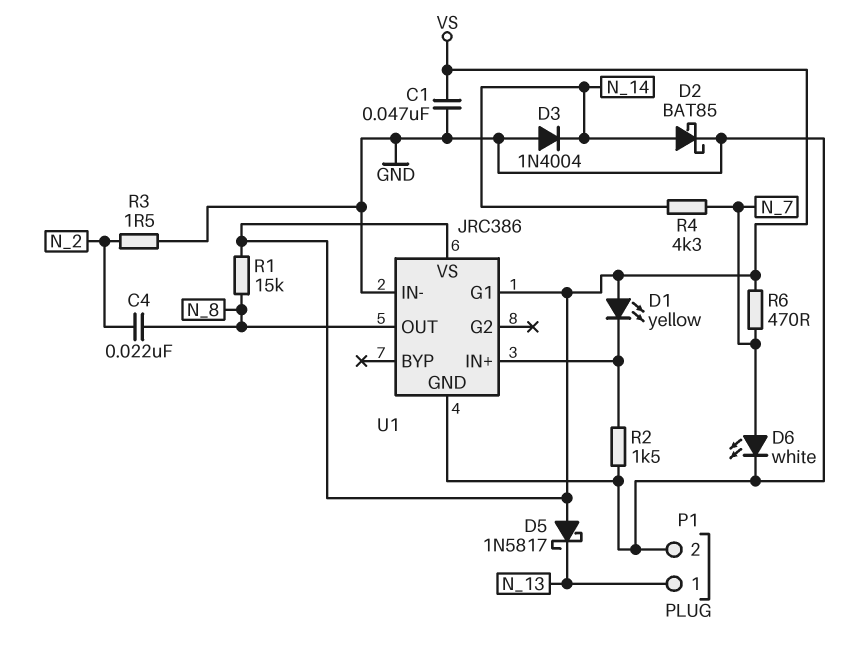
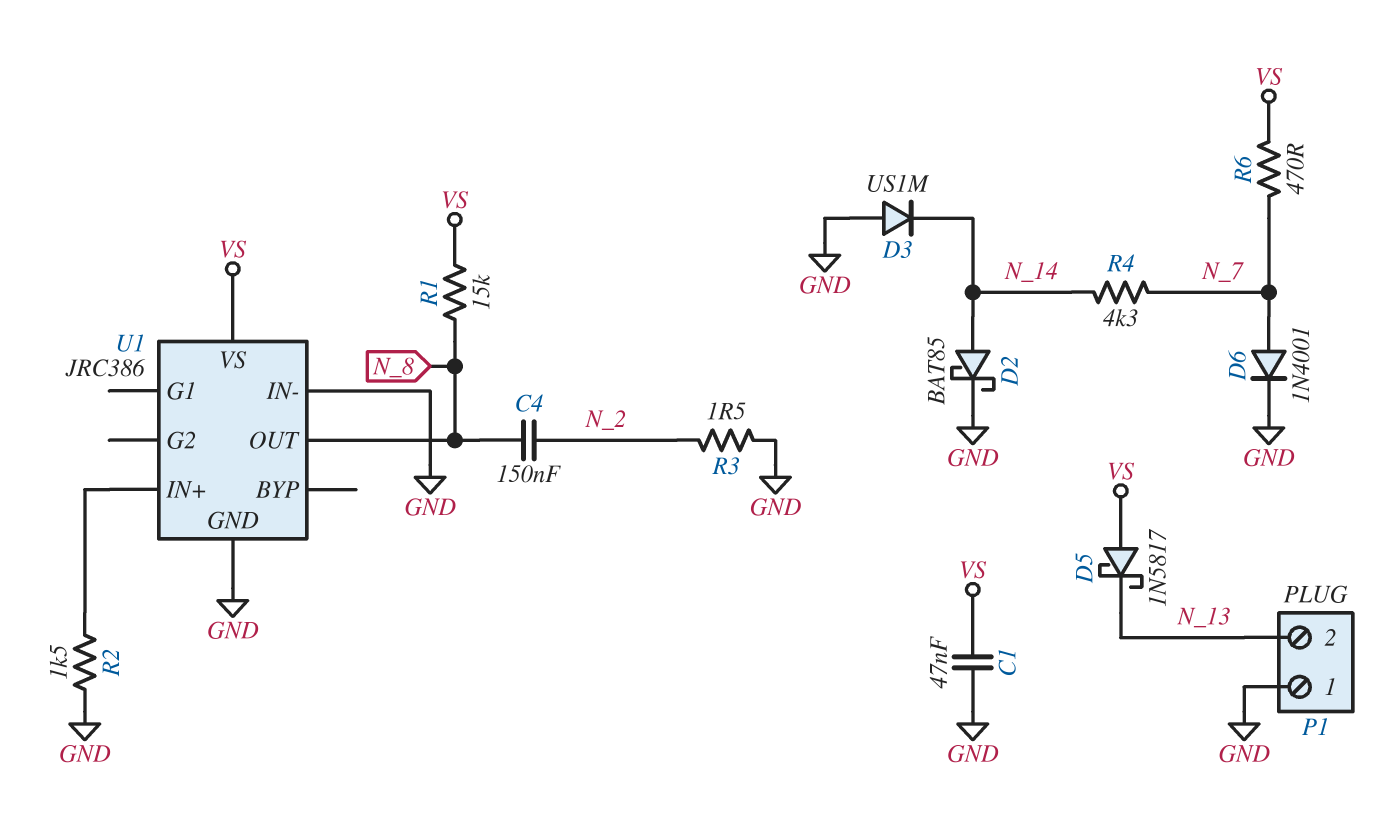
C4: 22nF (N_2, N_8) -> 150nF (N_2, N_8)
D1: LED yellow (A VS, K U1/IN+) -> none
D3: diode 1N4004 (A GND, K N_14) -> diode US1M (A GND, K N_14)
D6: LED white (A N_7, K GND) -> diode 1N4001 (A N_7, K GND)
P1 pin 1: N_13 -> GND
P1 pin 2: GND -> N_13
U1 pin G1: VS -> none

